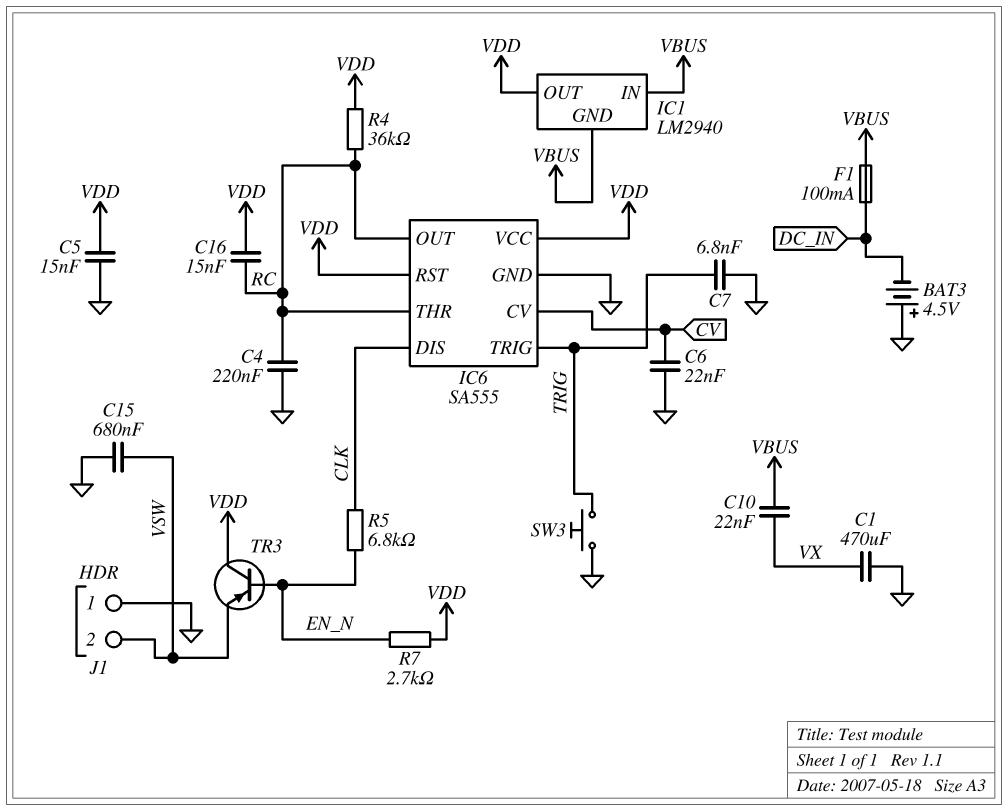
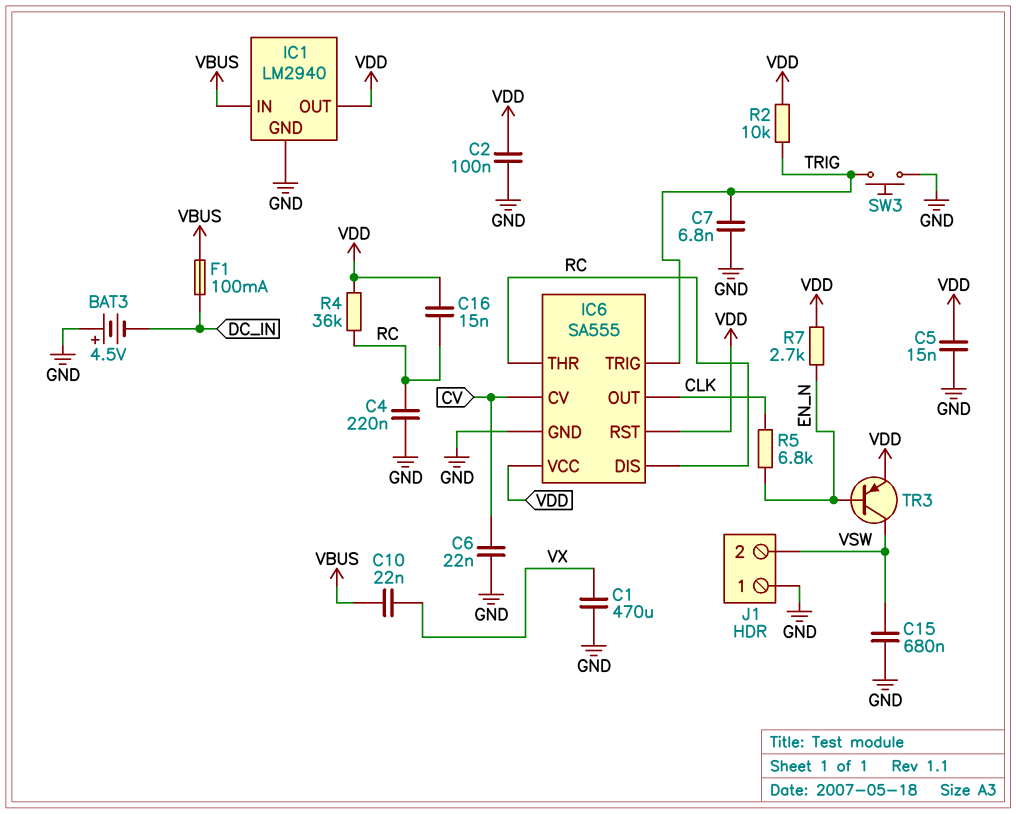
C2: none -> 100nF (GND, VDD)
IC1 pin GND: VBUS -> GND
IC6 pin DIS: CLK -> RC
IC6 pin OUT: RC -> CLK
R2: none -> 10k (TRIG, VDD)
TR3: PNP (B EN_N, C VDD, E VSW) -> PNP (B EN_N, C VSW, E VDD)

